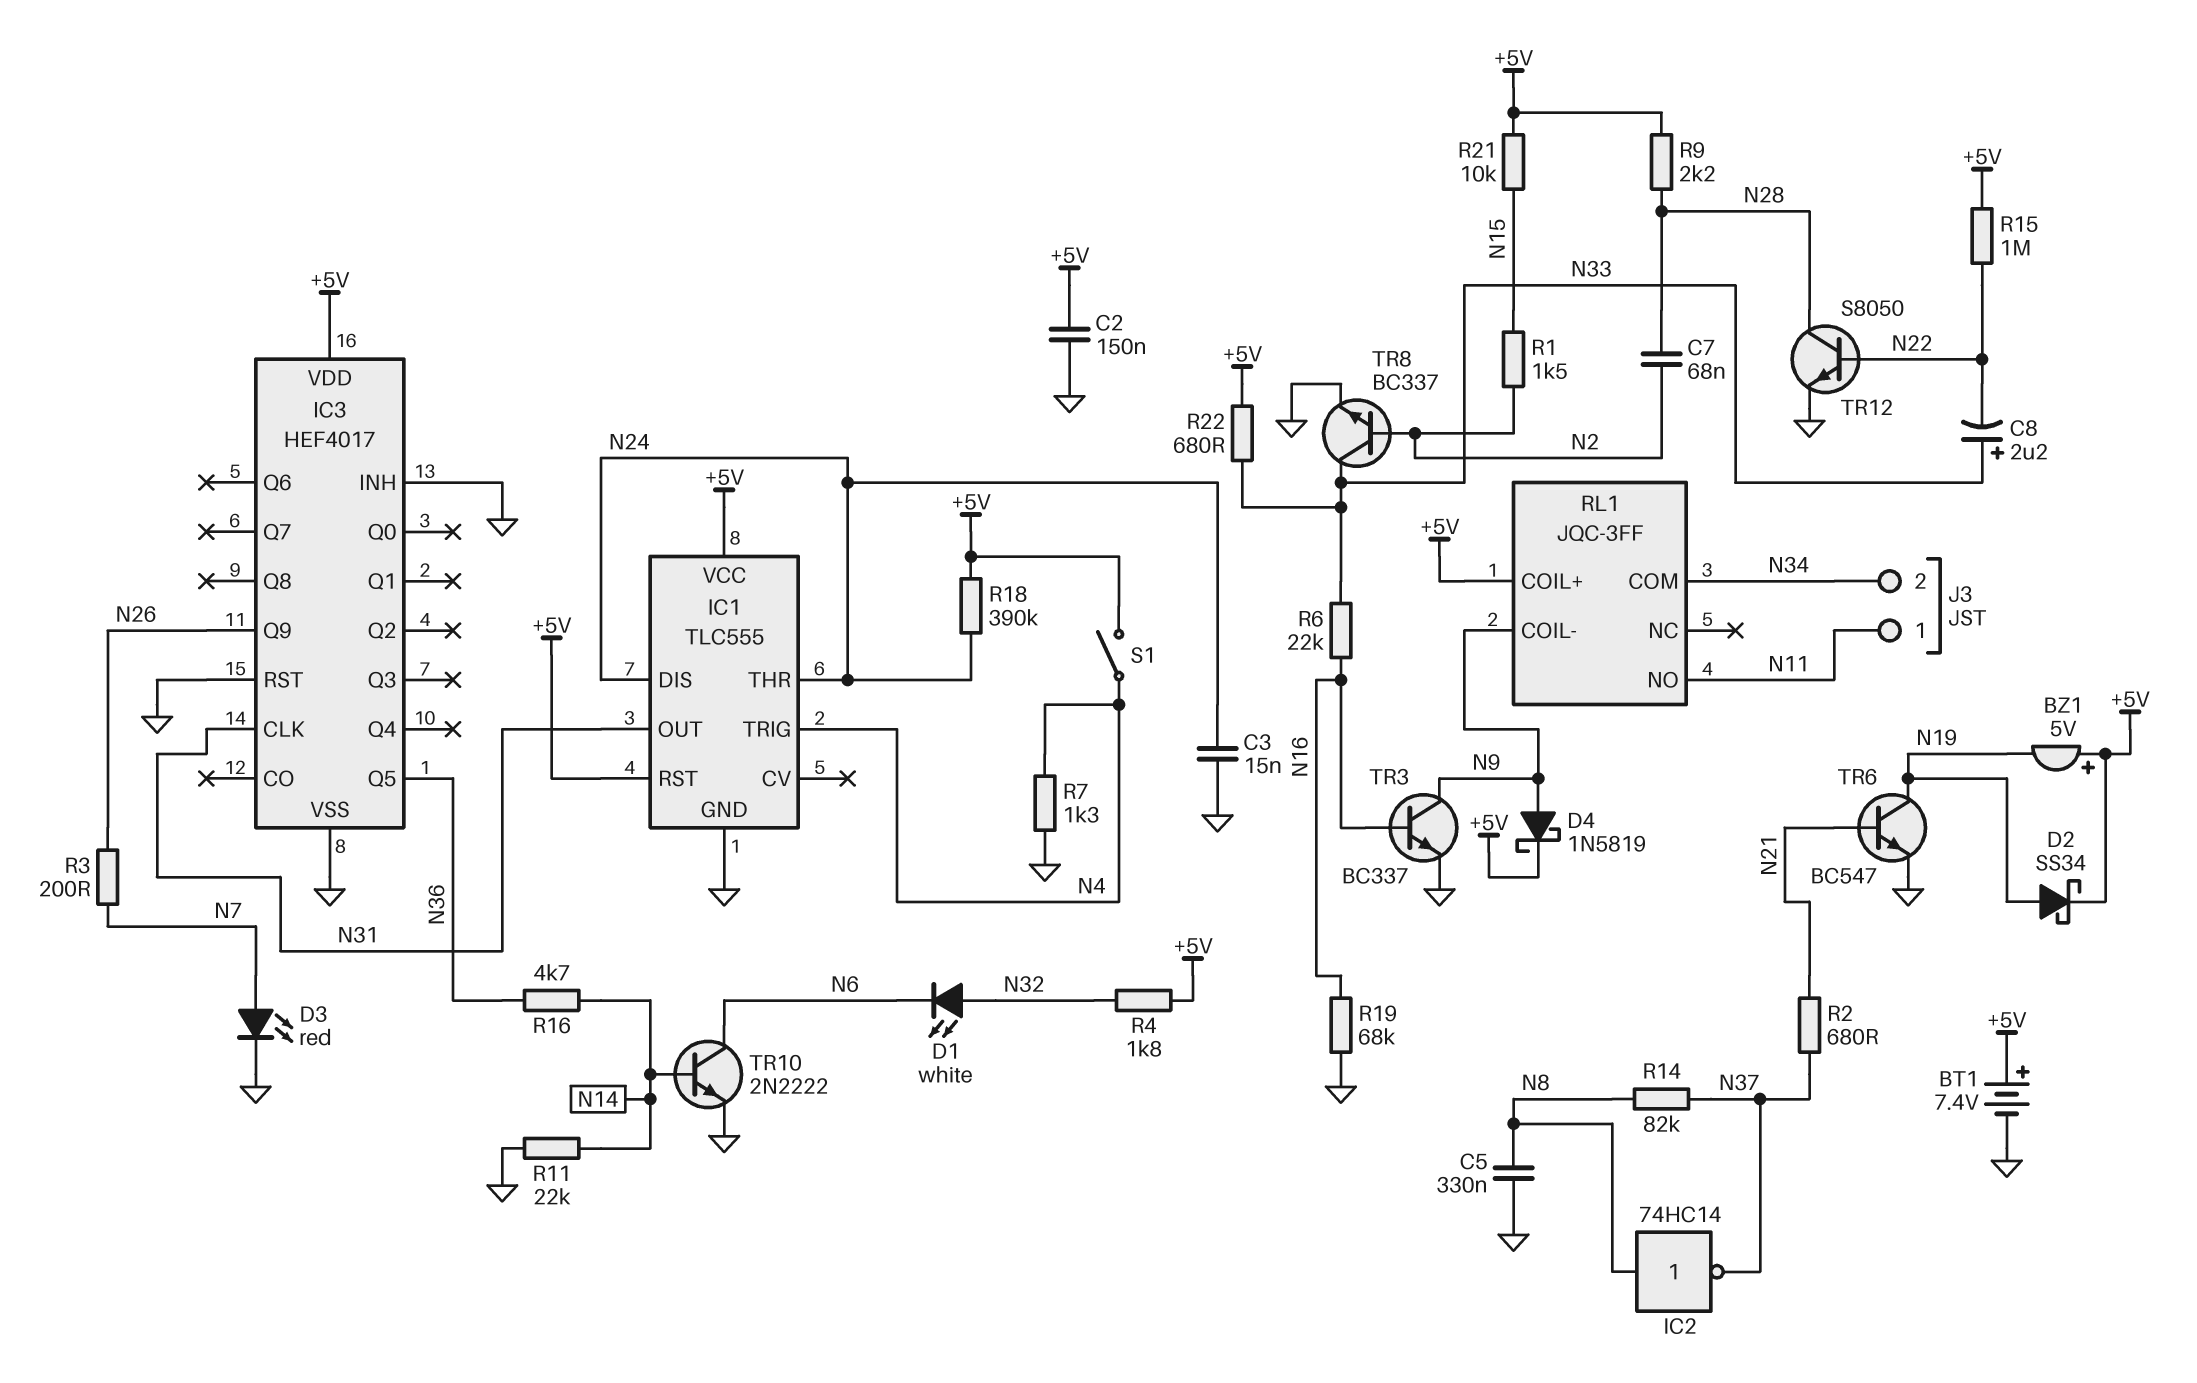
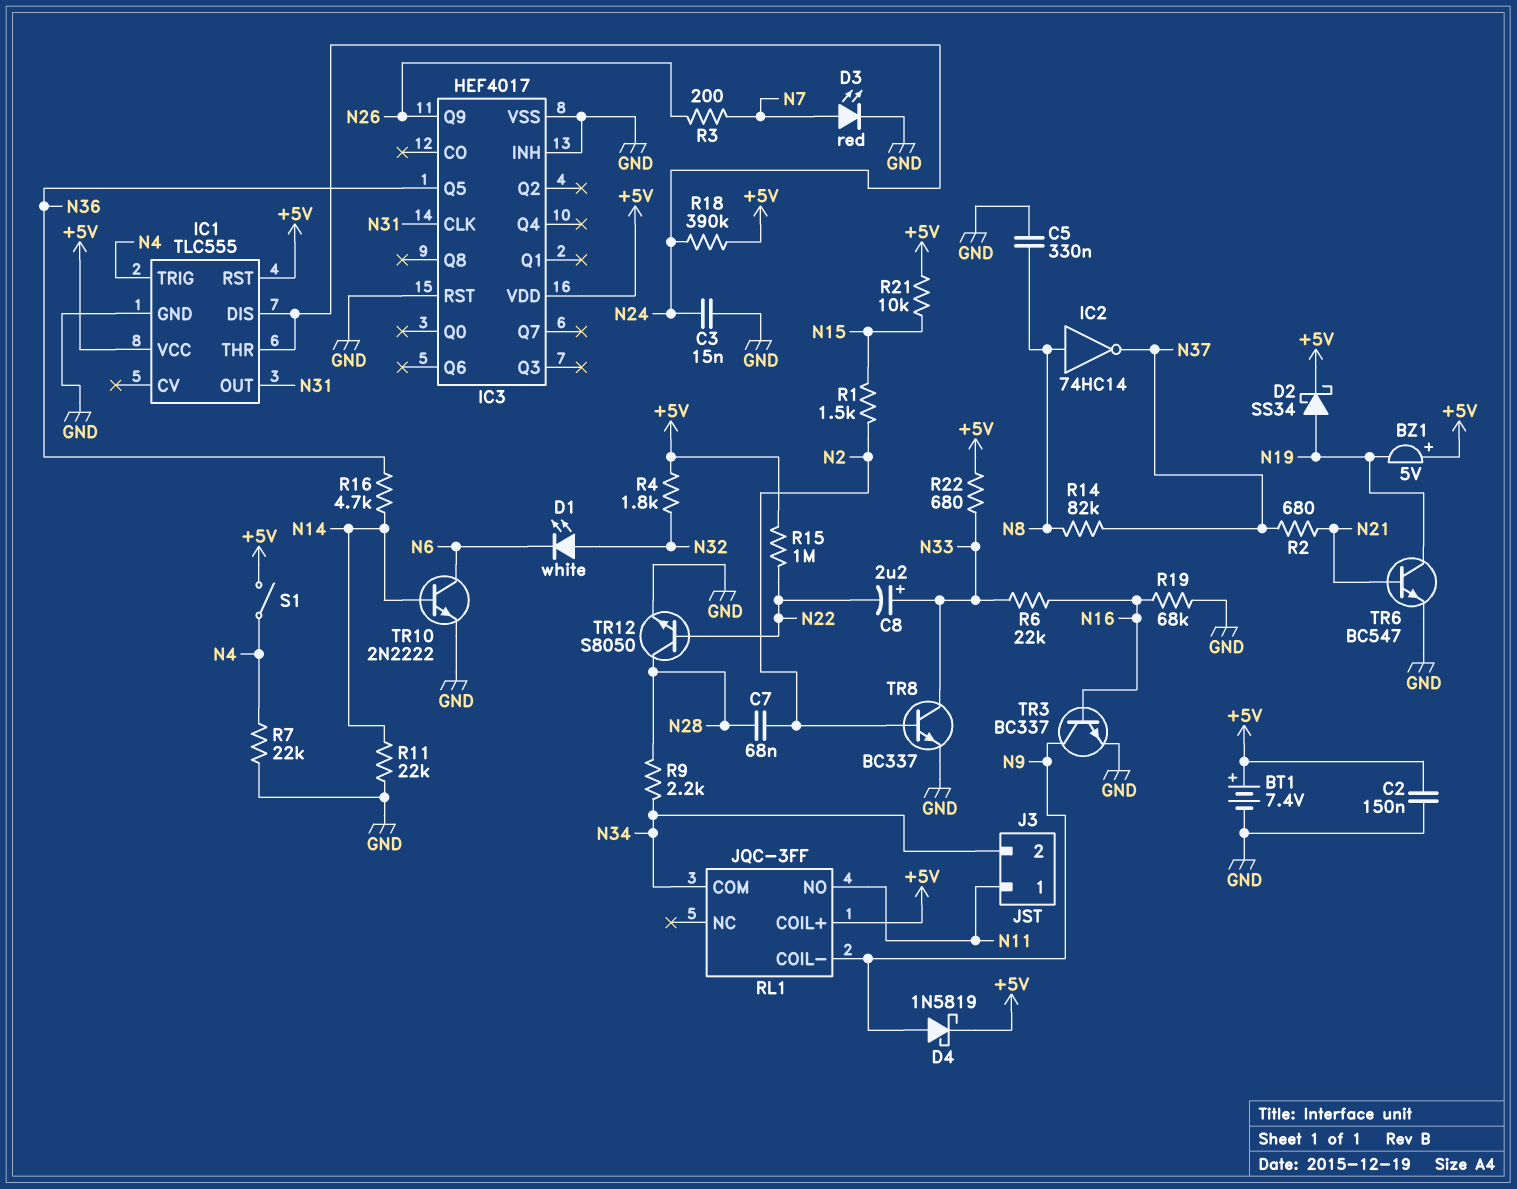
R7: 1.3k (GND, N4) -> 22k (GND, N4)
R9: 2.2k (+5V, N28) -> 2.2k (N28, N34)

